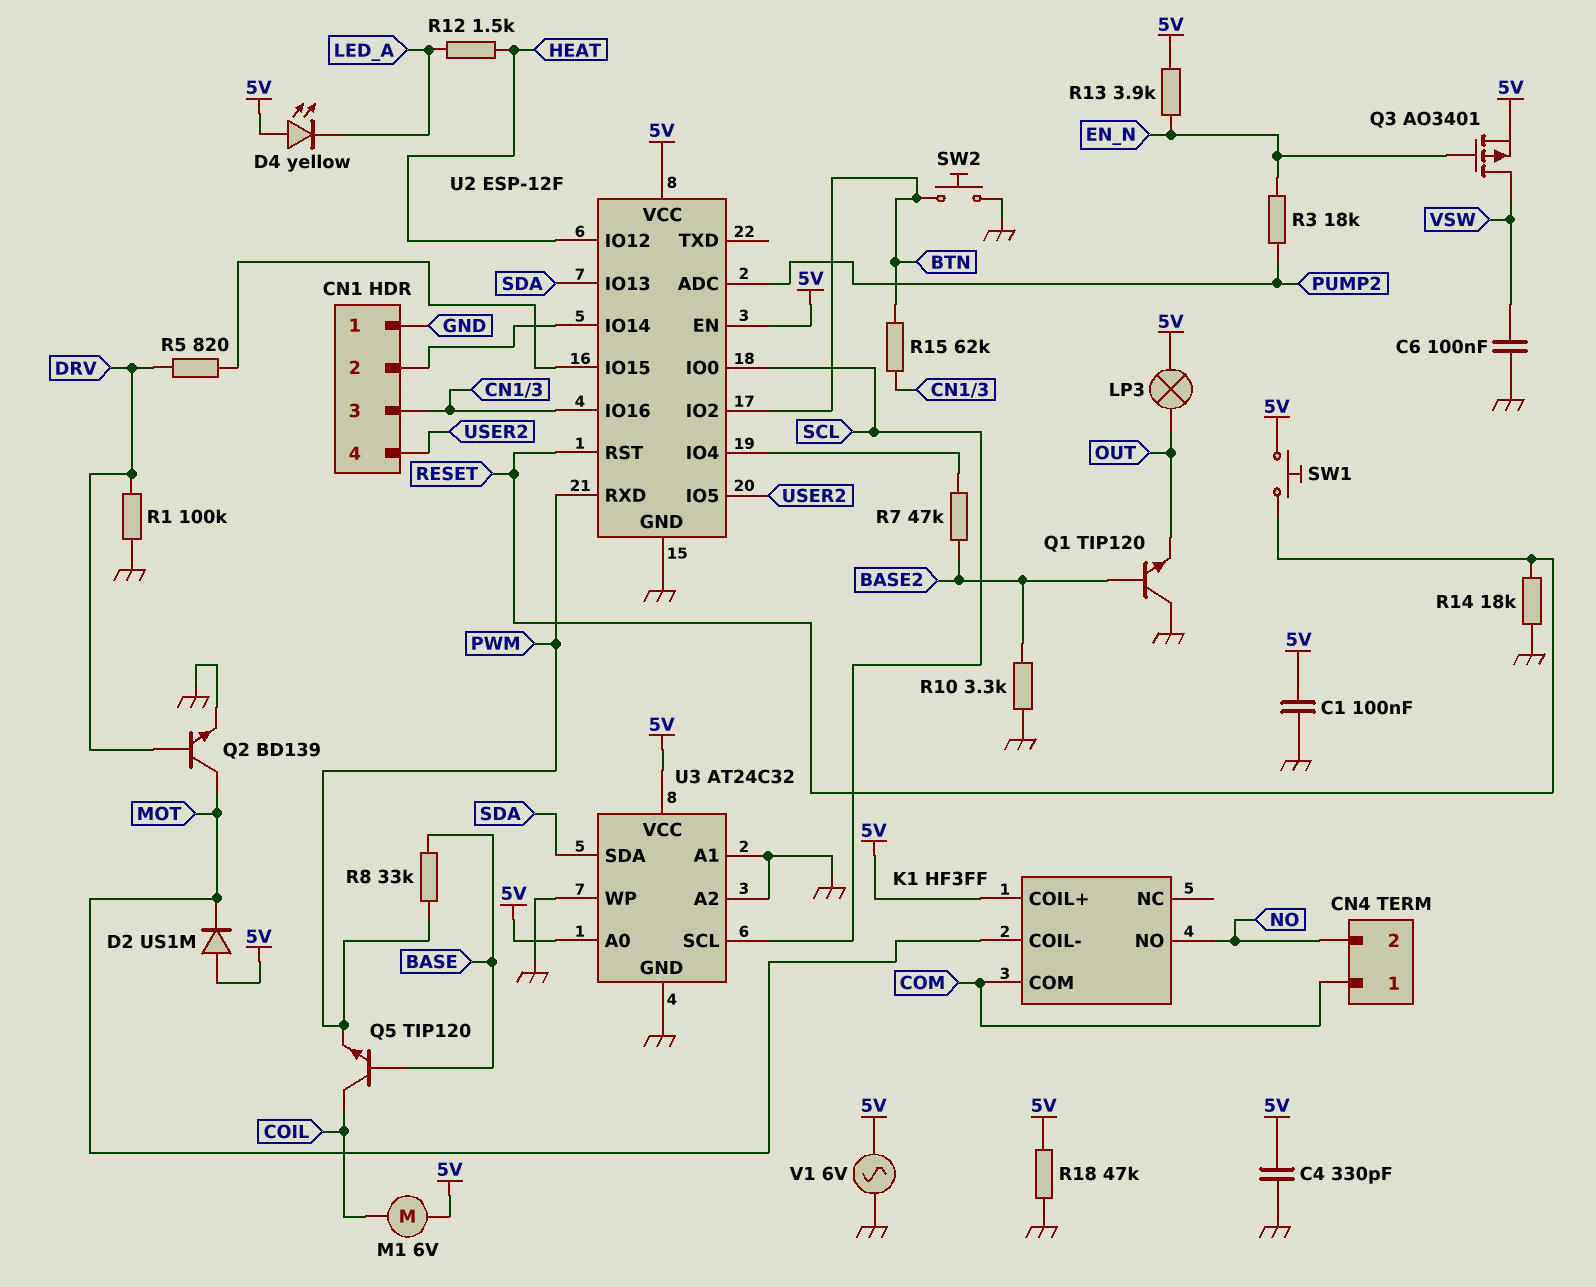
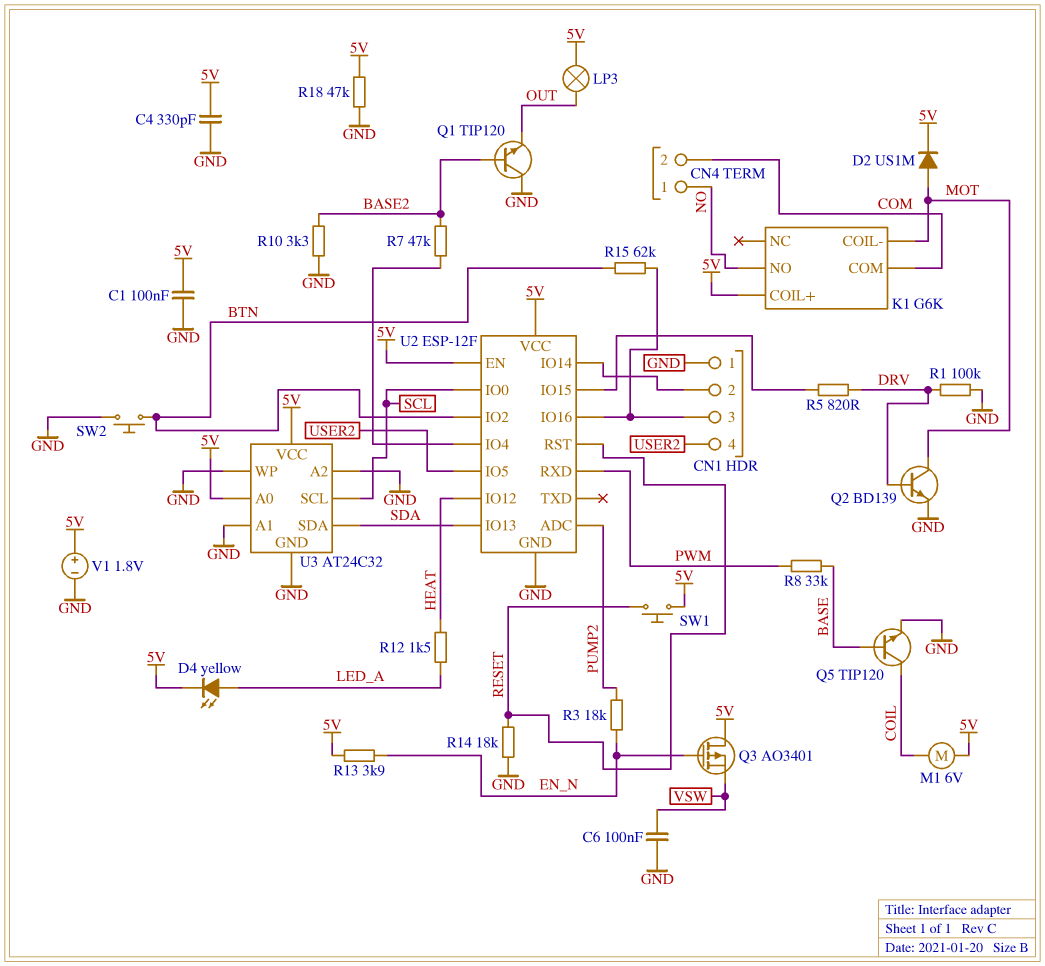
CN4 pin 1: COM -> NO
CN4 pin 2: NO -> COM
D2: diode US1M (A 5V, K MOT) -> diode US1M (A MOT, K 5V)
D4: LED yellow (A 5V, K LED_A) -> LED yellow (A LED_A, K 5V)
K1: HF3FF -> G6K
Q3: PMOS AO3401 (G EN_N, D VSW, S 5V) -> PMOS AO3401 (G EN_N, D 5V, S VSW)
Q5: NPN TIP120 (B BASE, C COIL, E PWM) -> NPN TIP120 (B BASE, C COIL, E GND)
V1: AC 6V (5V, GND) -> 1.8V (plus 5V, minus GND)

